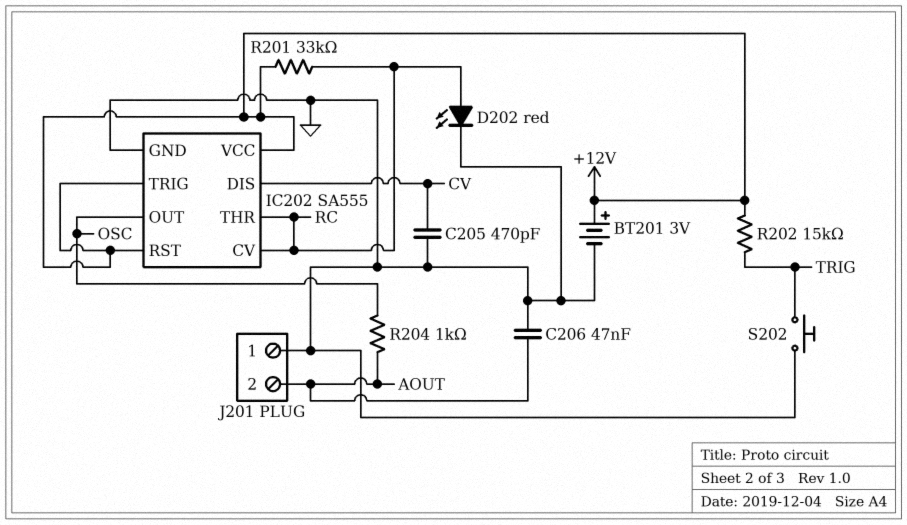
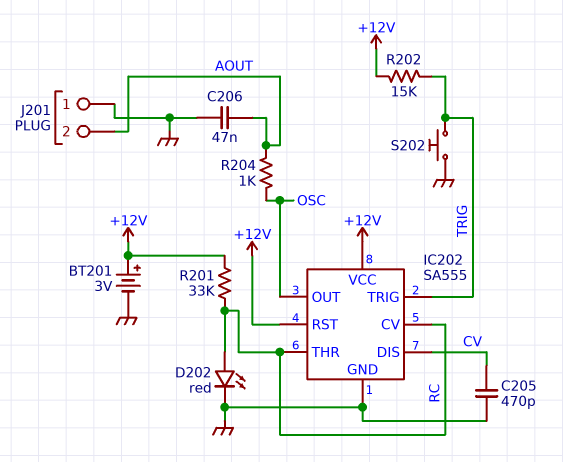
IC202 pin TRIG: +12V -> TRIG

